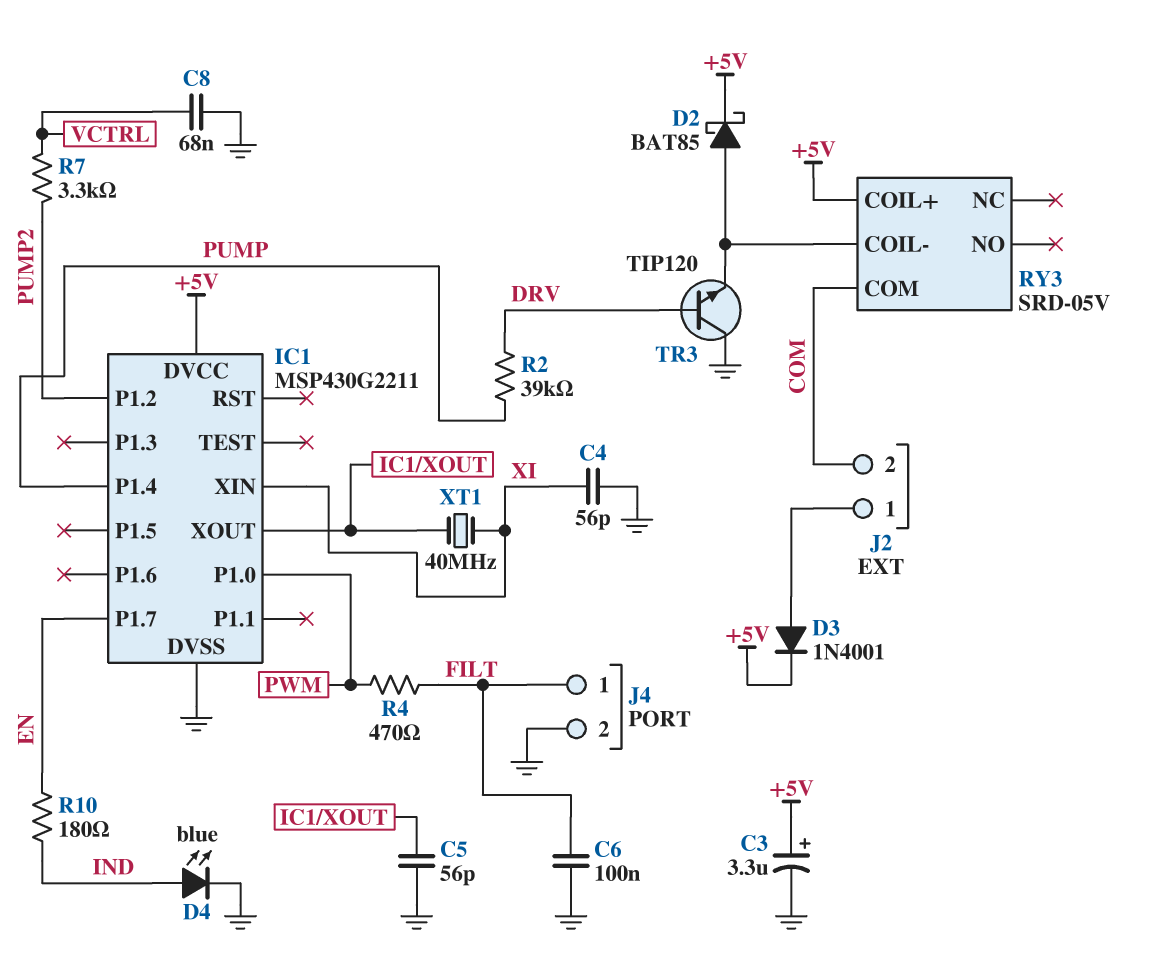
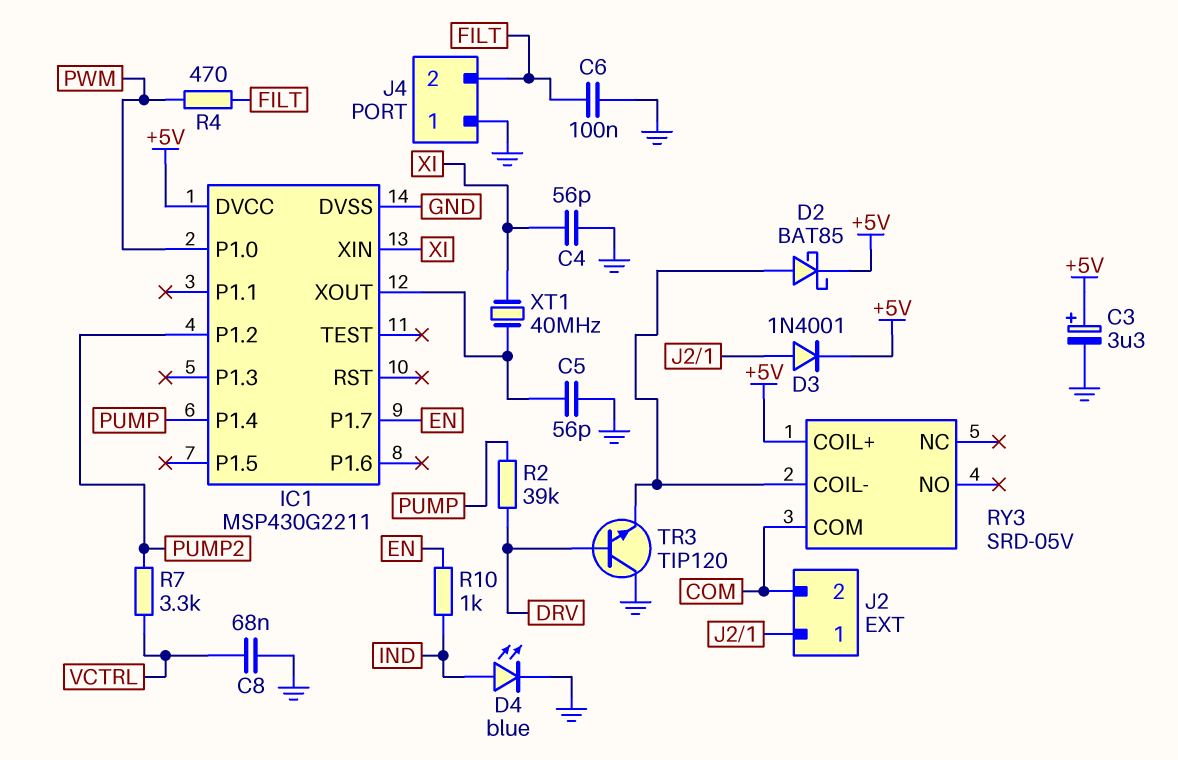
J4 pin 1: FILT -> GND
J4 pin 2: GND -> FILT
R10: 180 (EN, IND) -> 1k (EN, IND)

